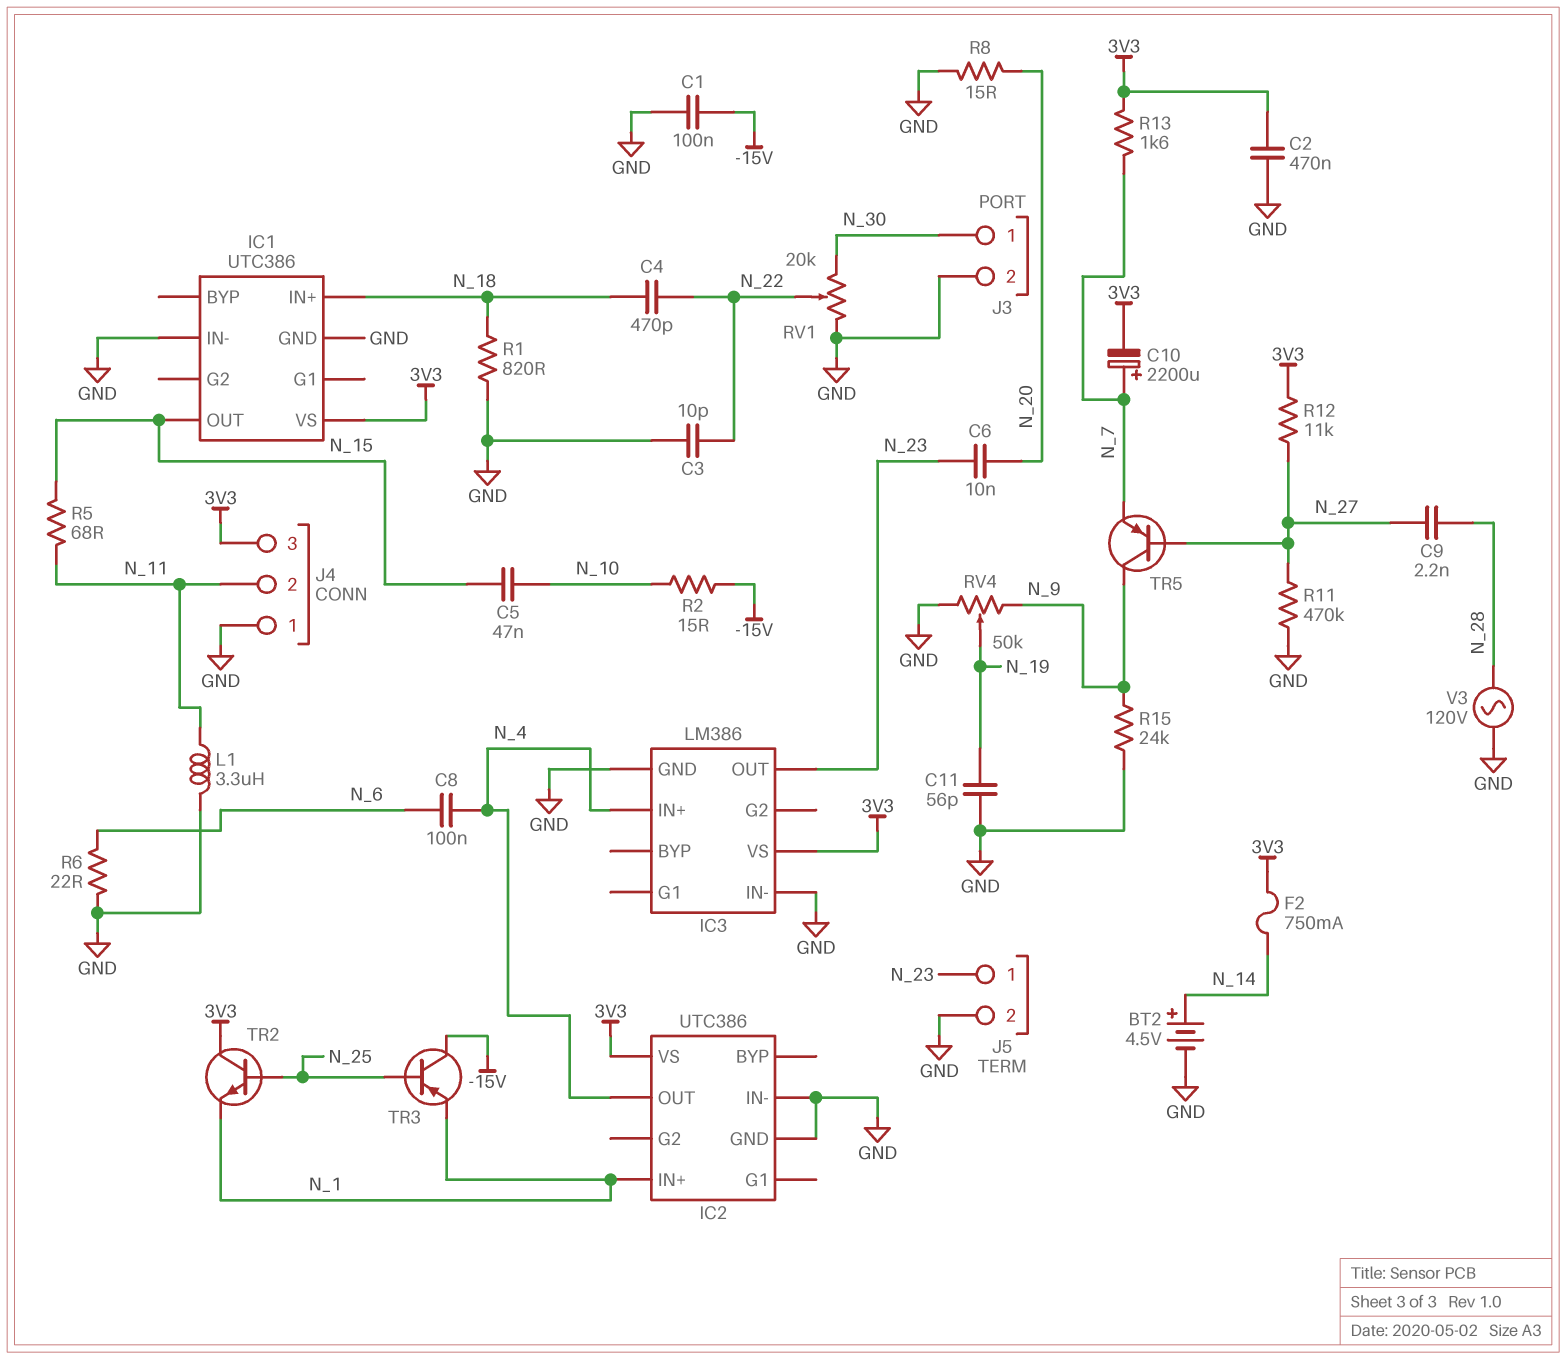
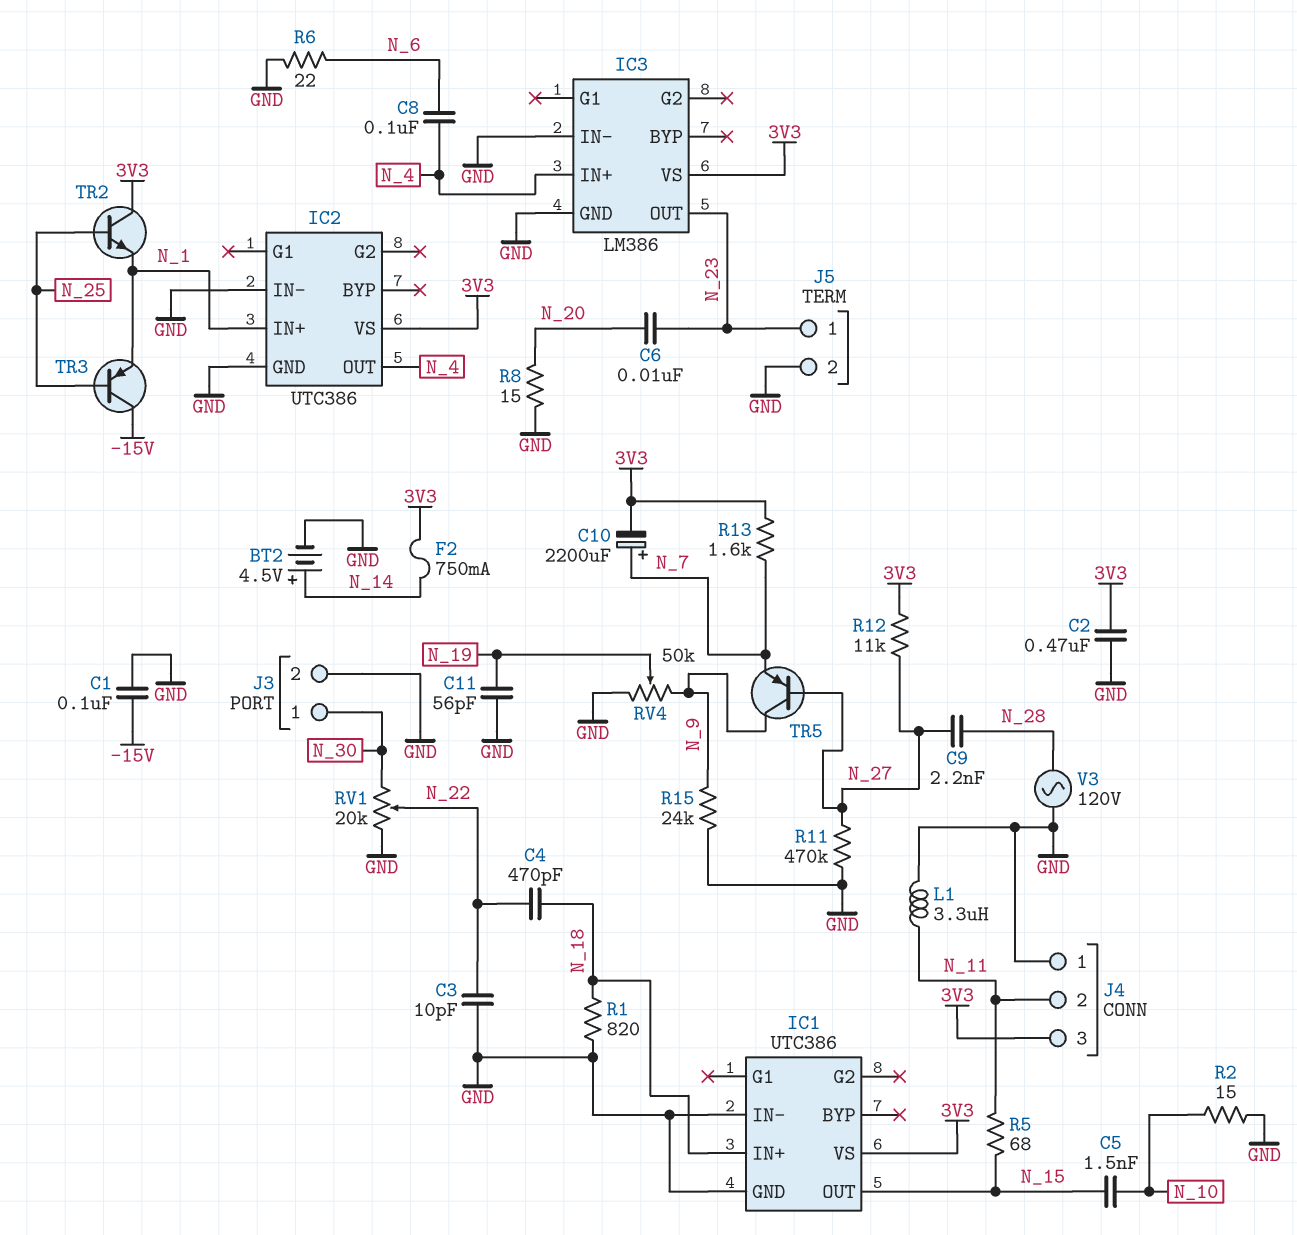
C5: 47nF (N_10, N_15) -> 1.5nF (N_10, N_15)
R2: 15 (-15V, N_10) -> 15 (GND, N_10)

